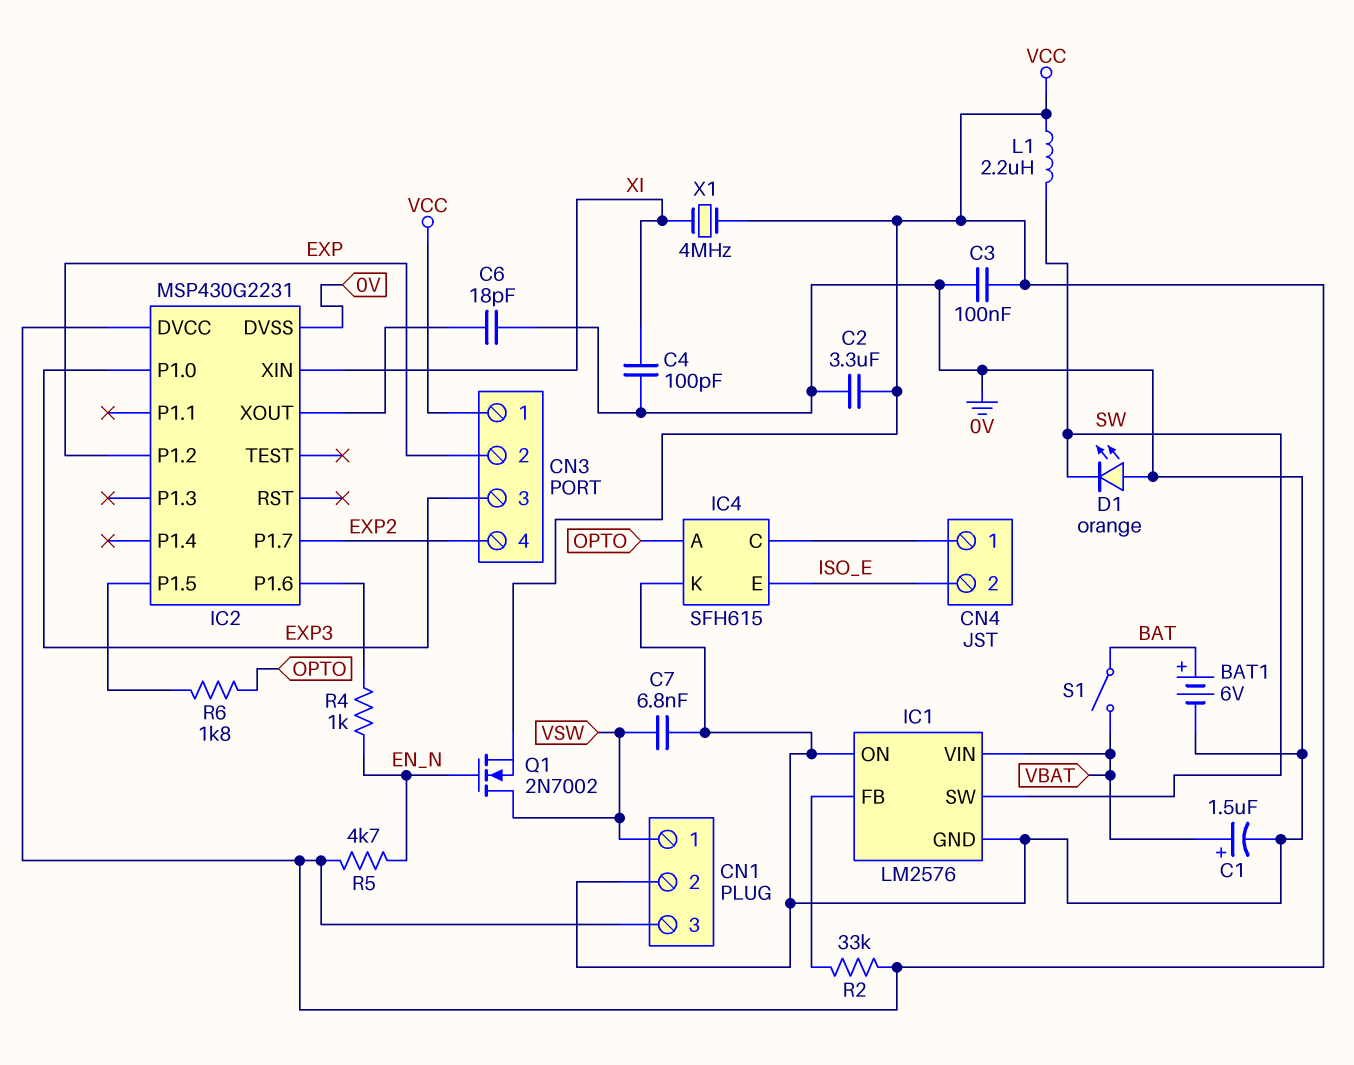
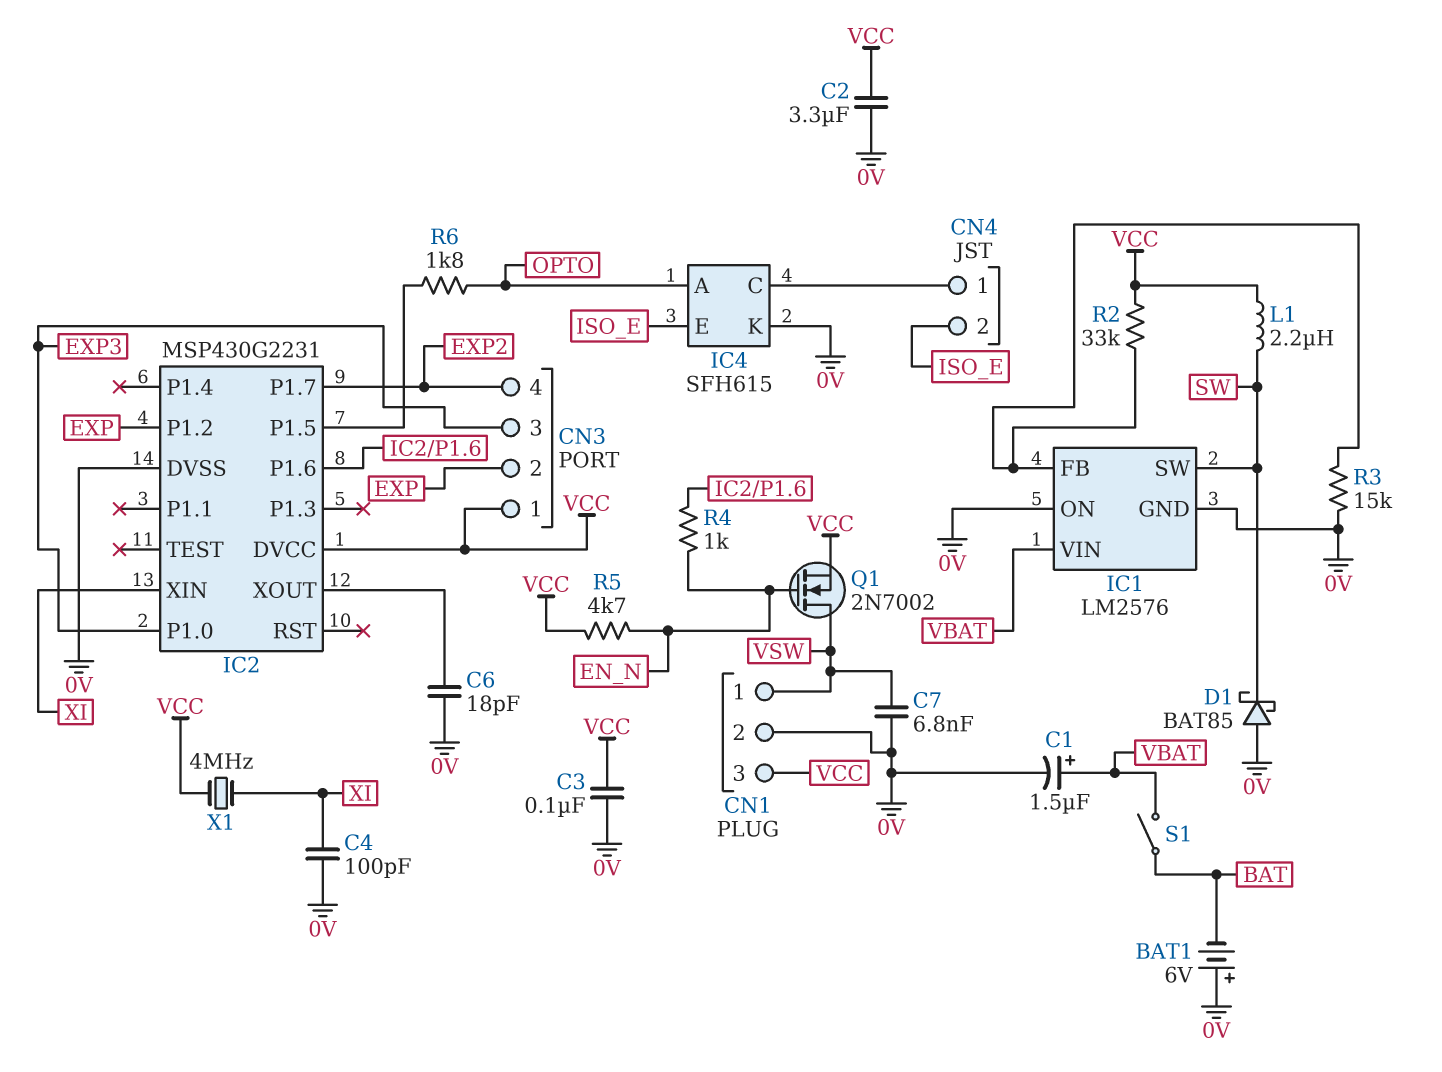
BAT1: 6V (plus BAT, minus 0V) -> 6V (plus 0V, minus BAT)
D1: LED orange (A 0V, K SW) -> schottky BAT85 (A 0V, K SW)
R3: none -> 15k (0V, IC1/FB)

